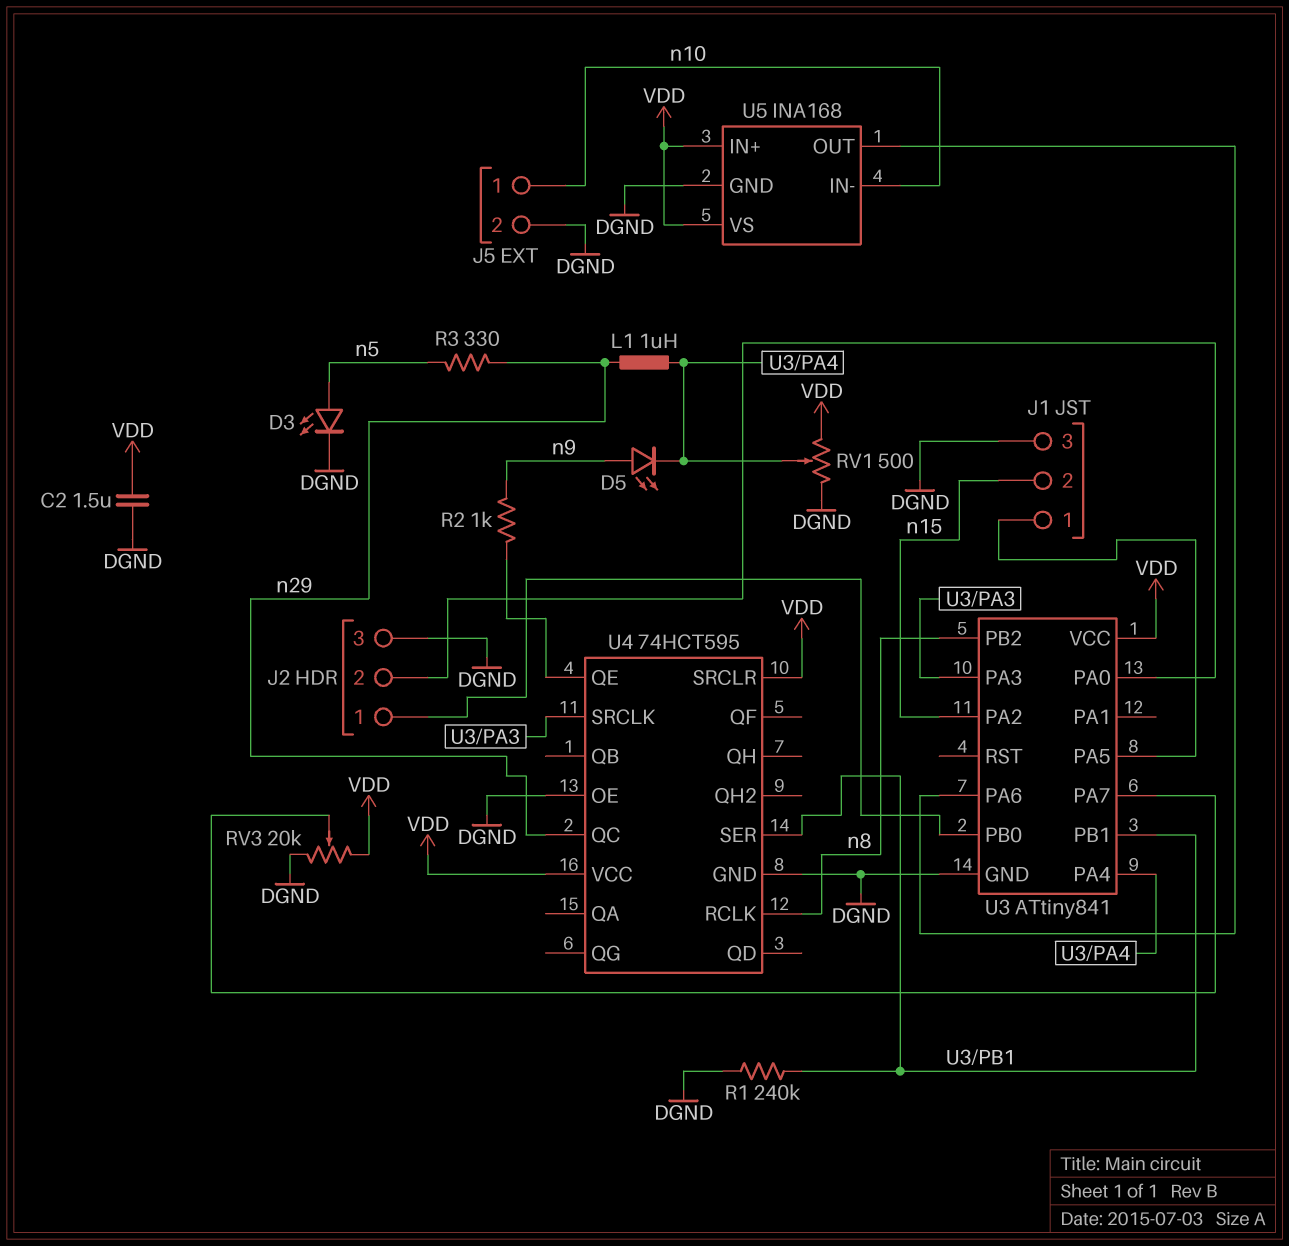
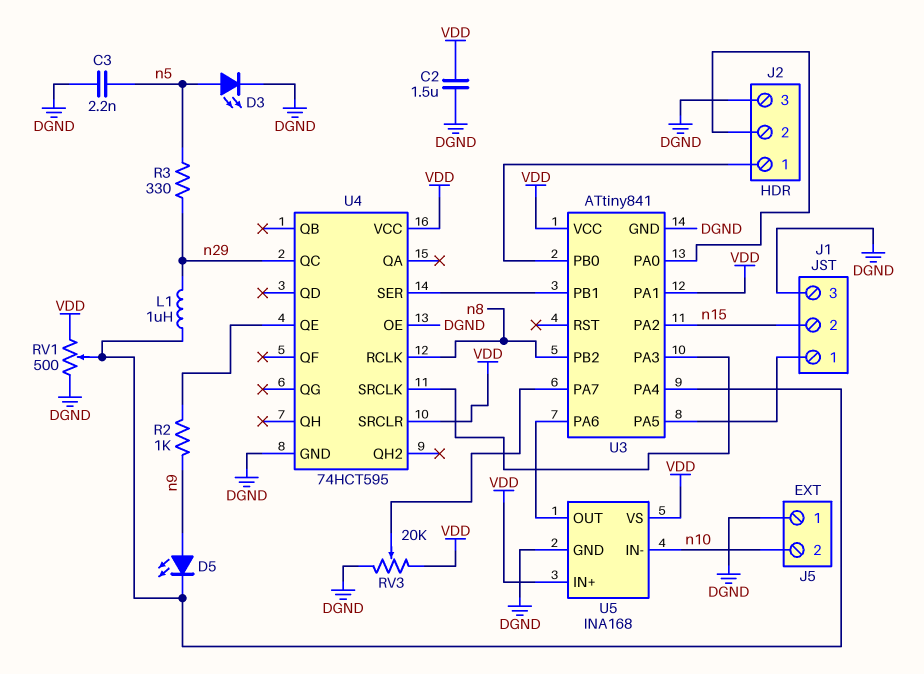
C3: none -> 2.2nF (DGND, n5)
J5 pin 1: n10 -> DGND
J5 pin 2: DGND -> n10
R1: 240k (DGND, U3/PB1) -> none
U3 pin PA1: none -> VDD

